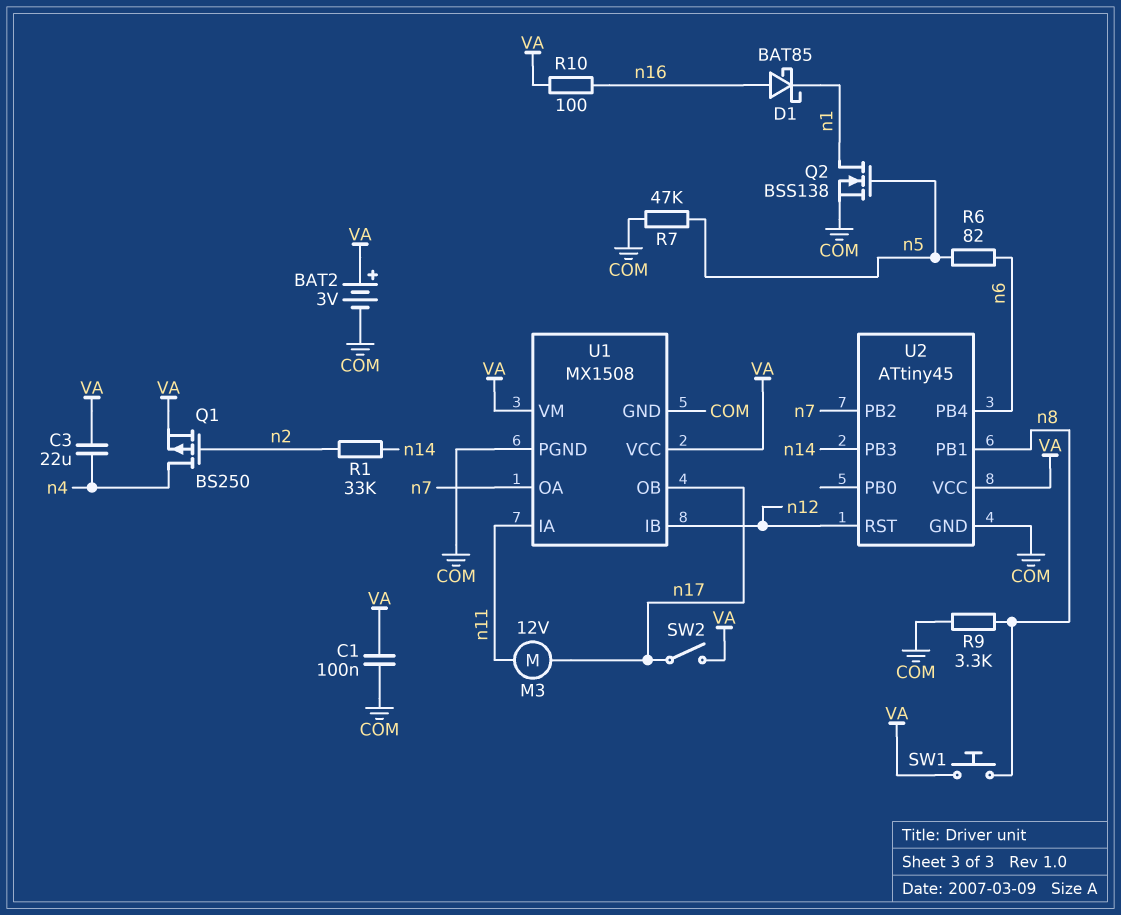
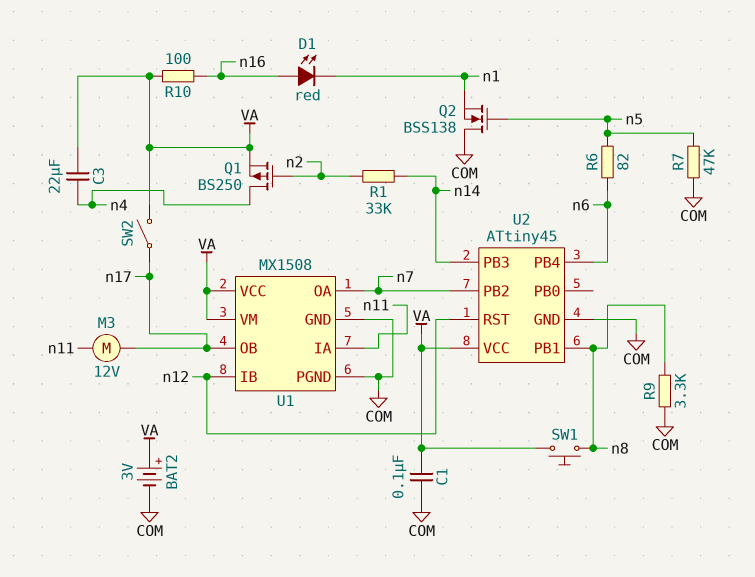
D1: schottky BAT85 (A n16, K n1) -> LED red (A n16, K n1)
Q2: NMOS BSS138 (G n5, D n1, S COM) -> NMOS BSS138 (G n5, D COM, S n1)

